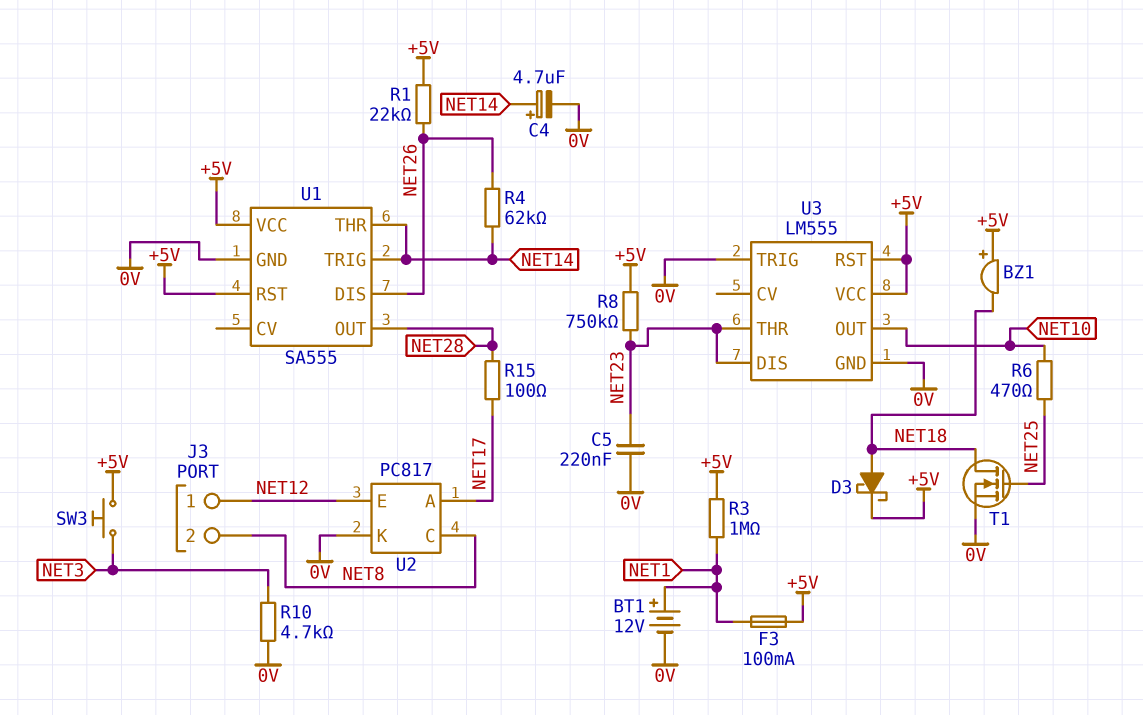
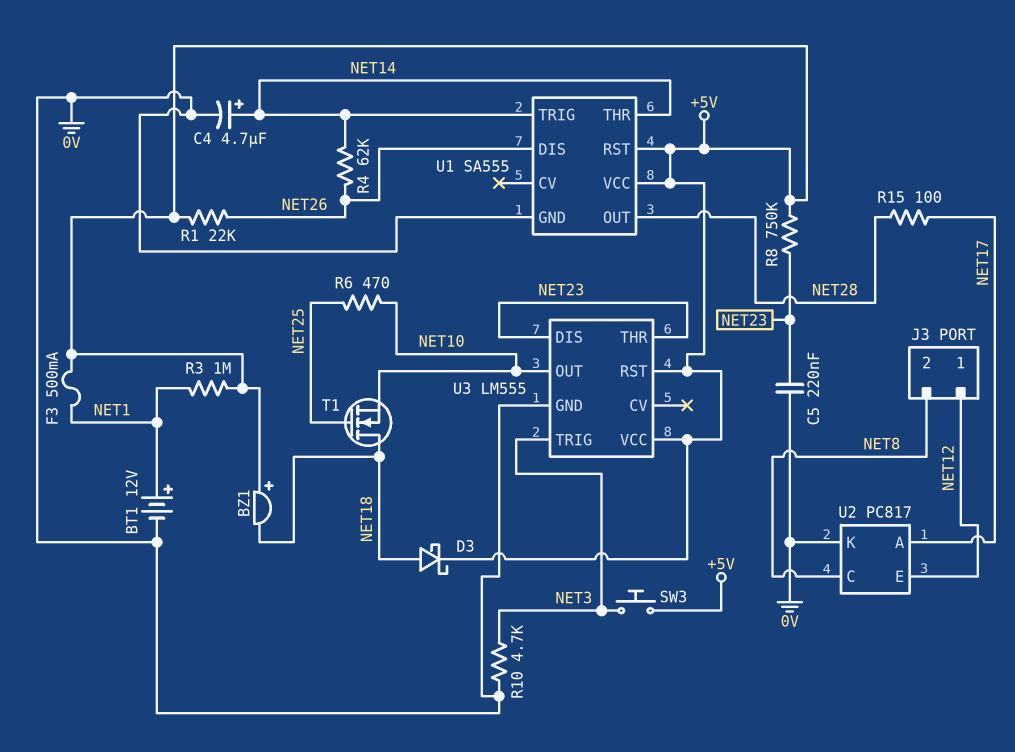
F3: 100mA (+5V, NET1) -> 500mA (+5V, NET1)
T1: NMOS (G NET25, D NET18, S 0V) -> NMOS (G NET25, D NET18, S NET10)
U3 pin TRIG: 0V -> NET3

